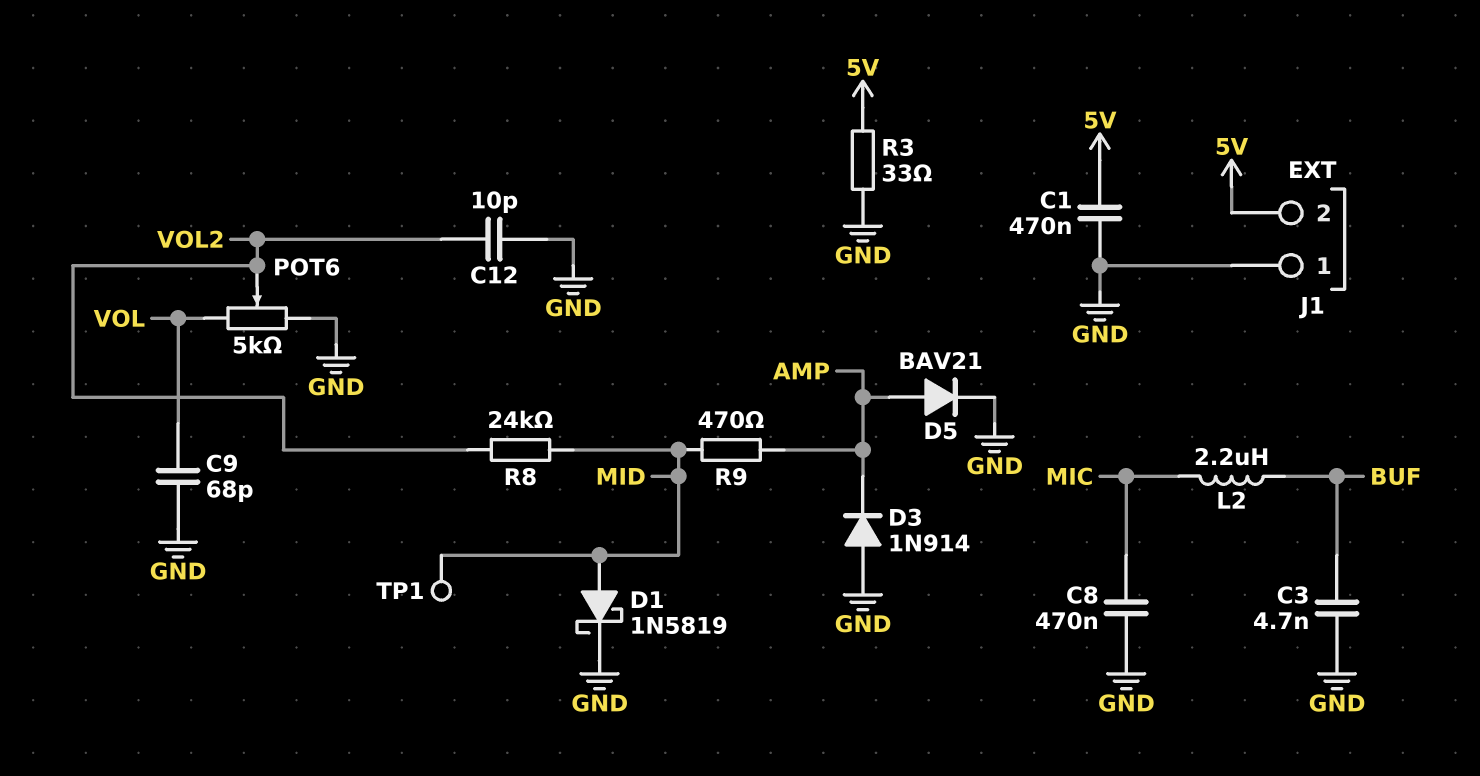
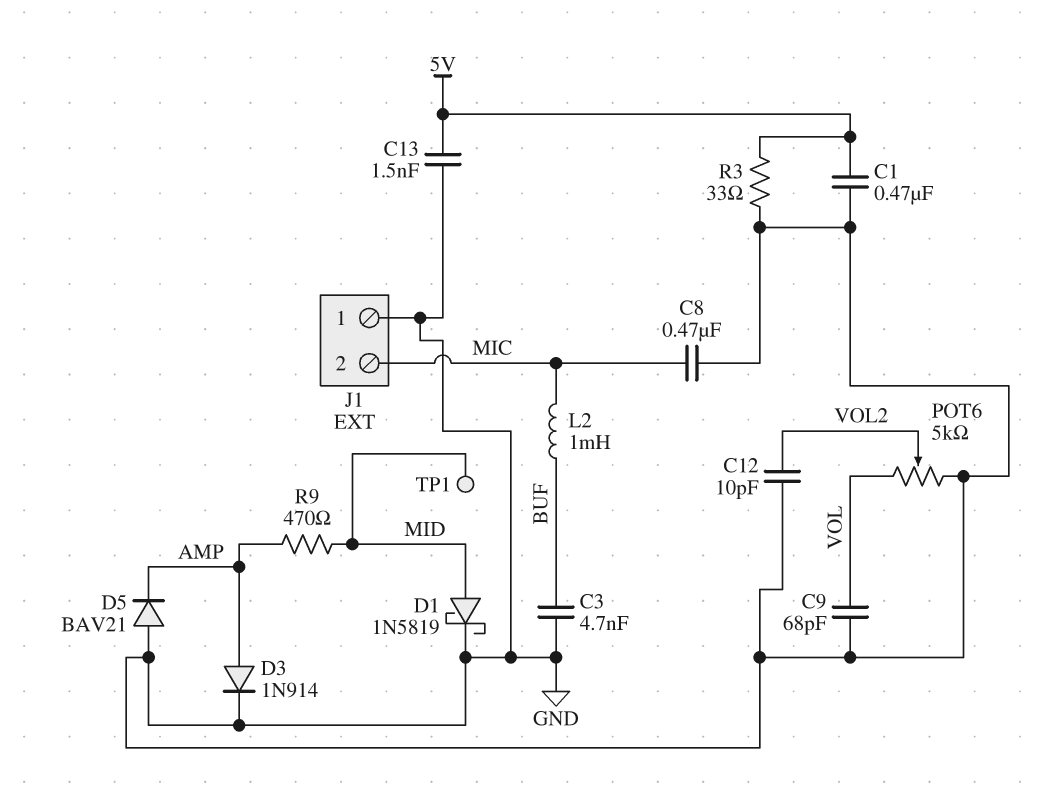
C13: none -> 1.5nF (5V, GND)
D3: diode 1N914 (A GND, K AMP) -> diode 1N914 (A AMP, K GND)
D5: diode BAV21 (A AMP, K GND) -> diode BAV21 (A GND, K AMP)
J1 pin 2: 5V -> MIC
L2: 2.2uH (BUF, MIC) -> 1mH (BUF, MIC)
R8: 24k (MID, VOL2) -> none

